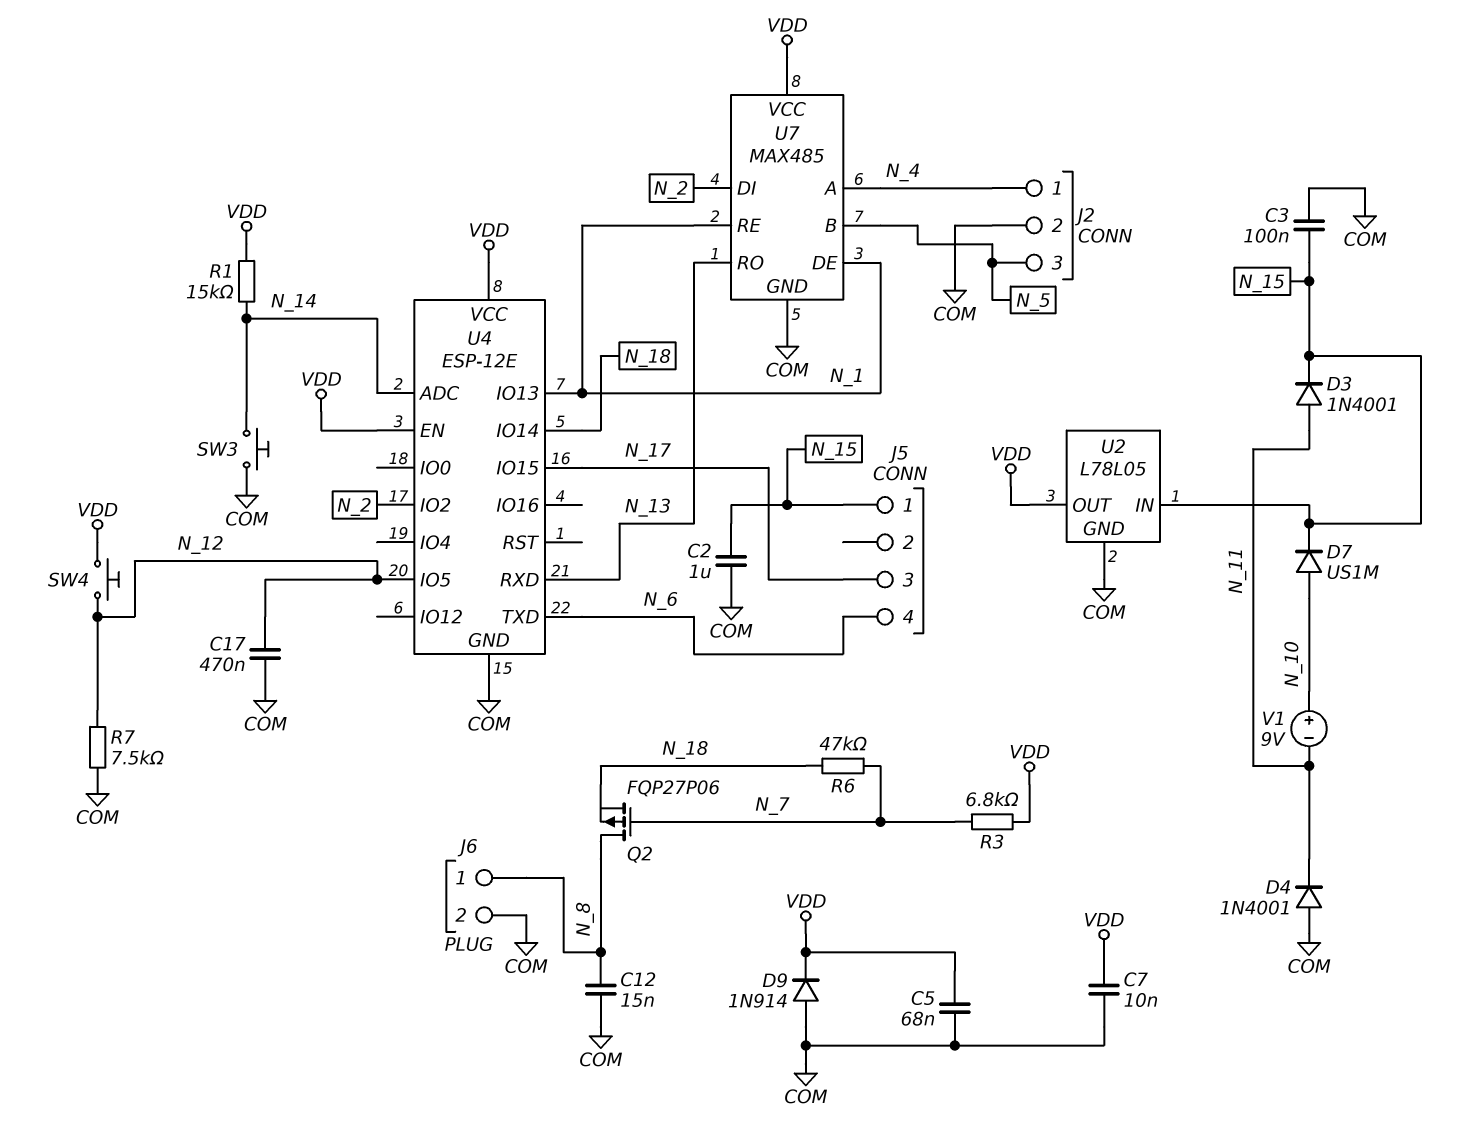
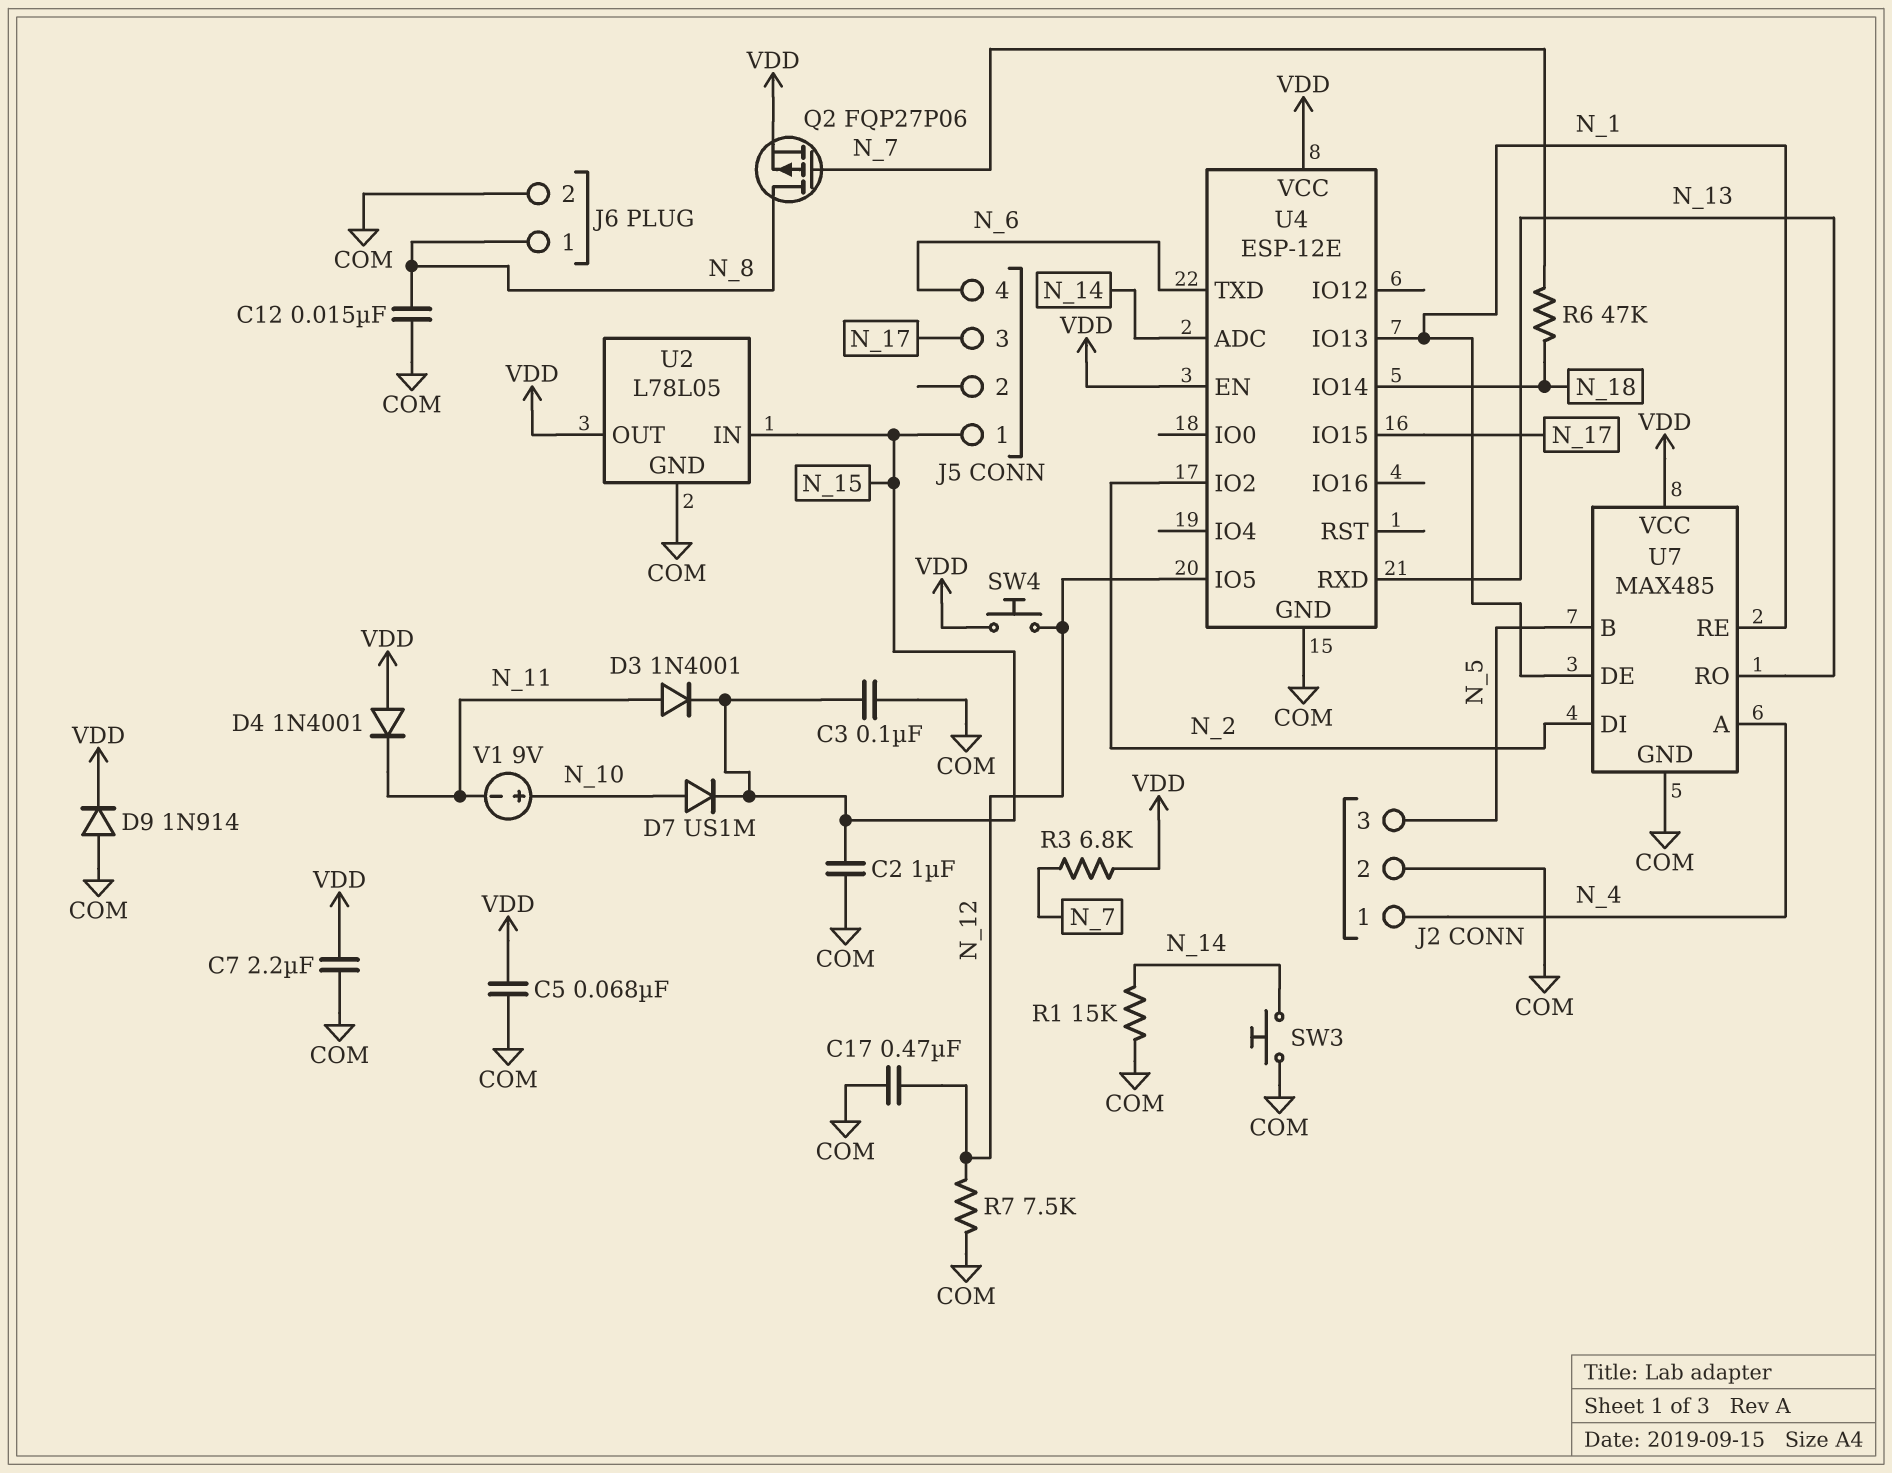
C7: 10nF (COM, VDD) -> 2.2uF (COM, VDD)
D4: diode 1N4001 (A COM, K N_11) -> diode 1N4001 (A VDD, K N_11)
Q2: PMOS FQP27P06 (G N_7, D N_8, S N_18) -> PMOS FQP27P06 (G N_7, D N_8, S VDD)
R1: 15k (N_14, VDD) -> 15k (COM, N_14)

